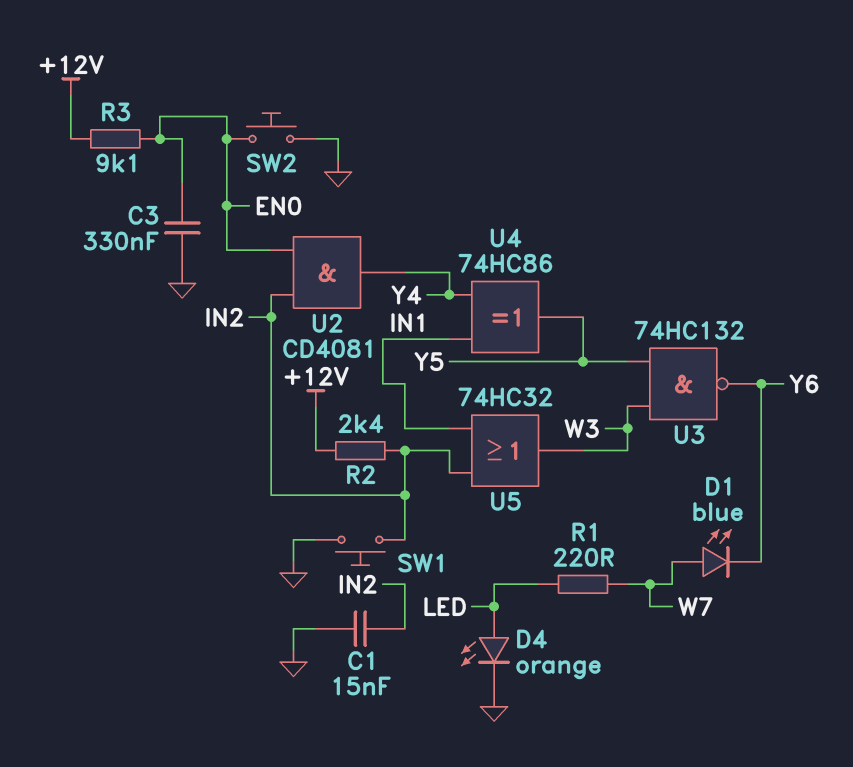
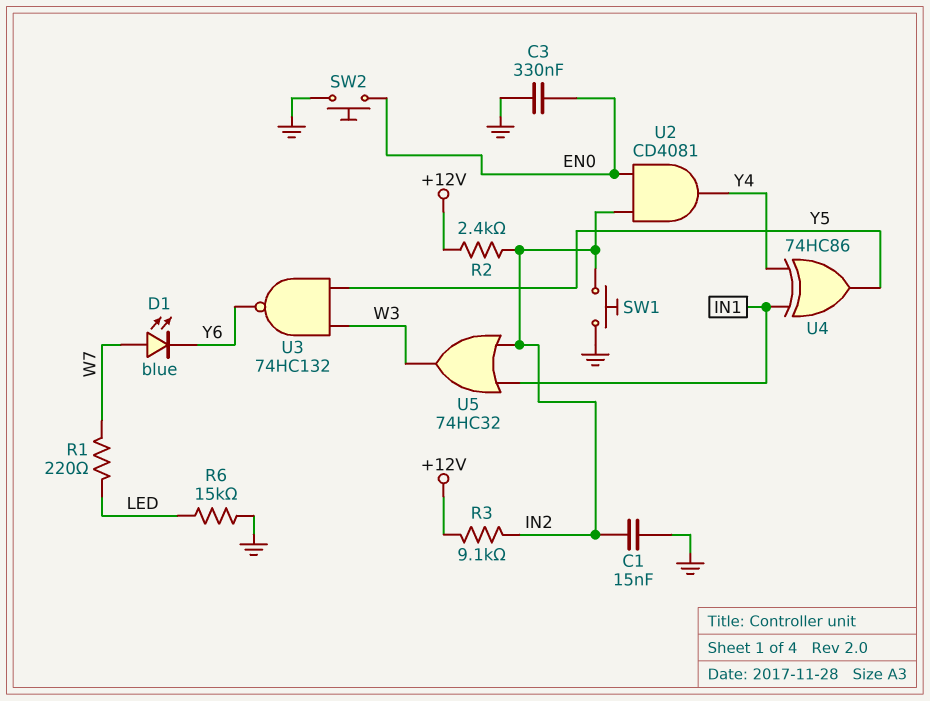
D4: LED orange (A LED, K GND) -> none
R3: 9.1k (+12V, EN0) -> 9.1k (+12V, IN2)
R6: none -> 15k (GND, LED)

